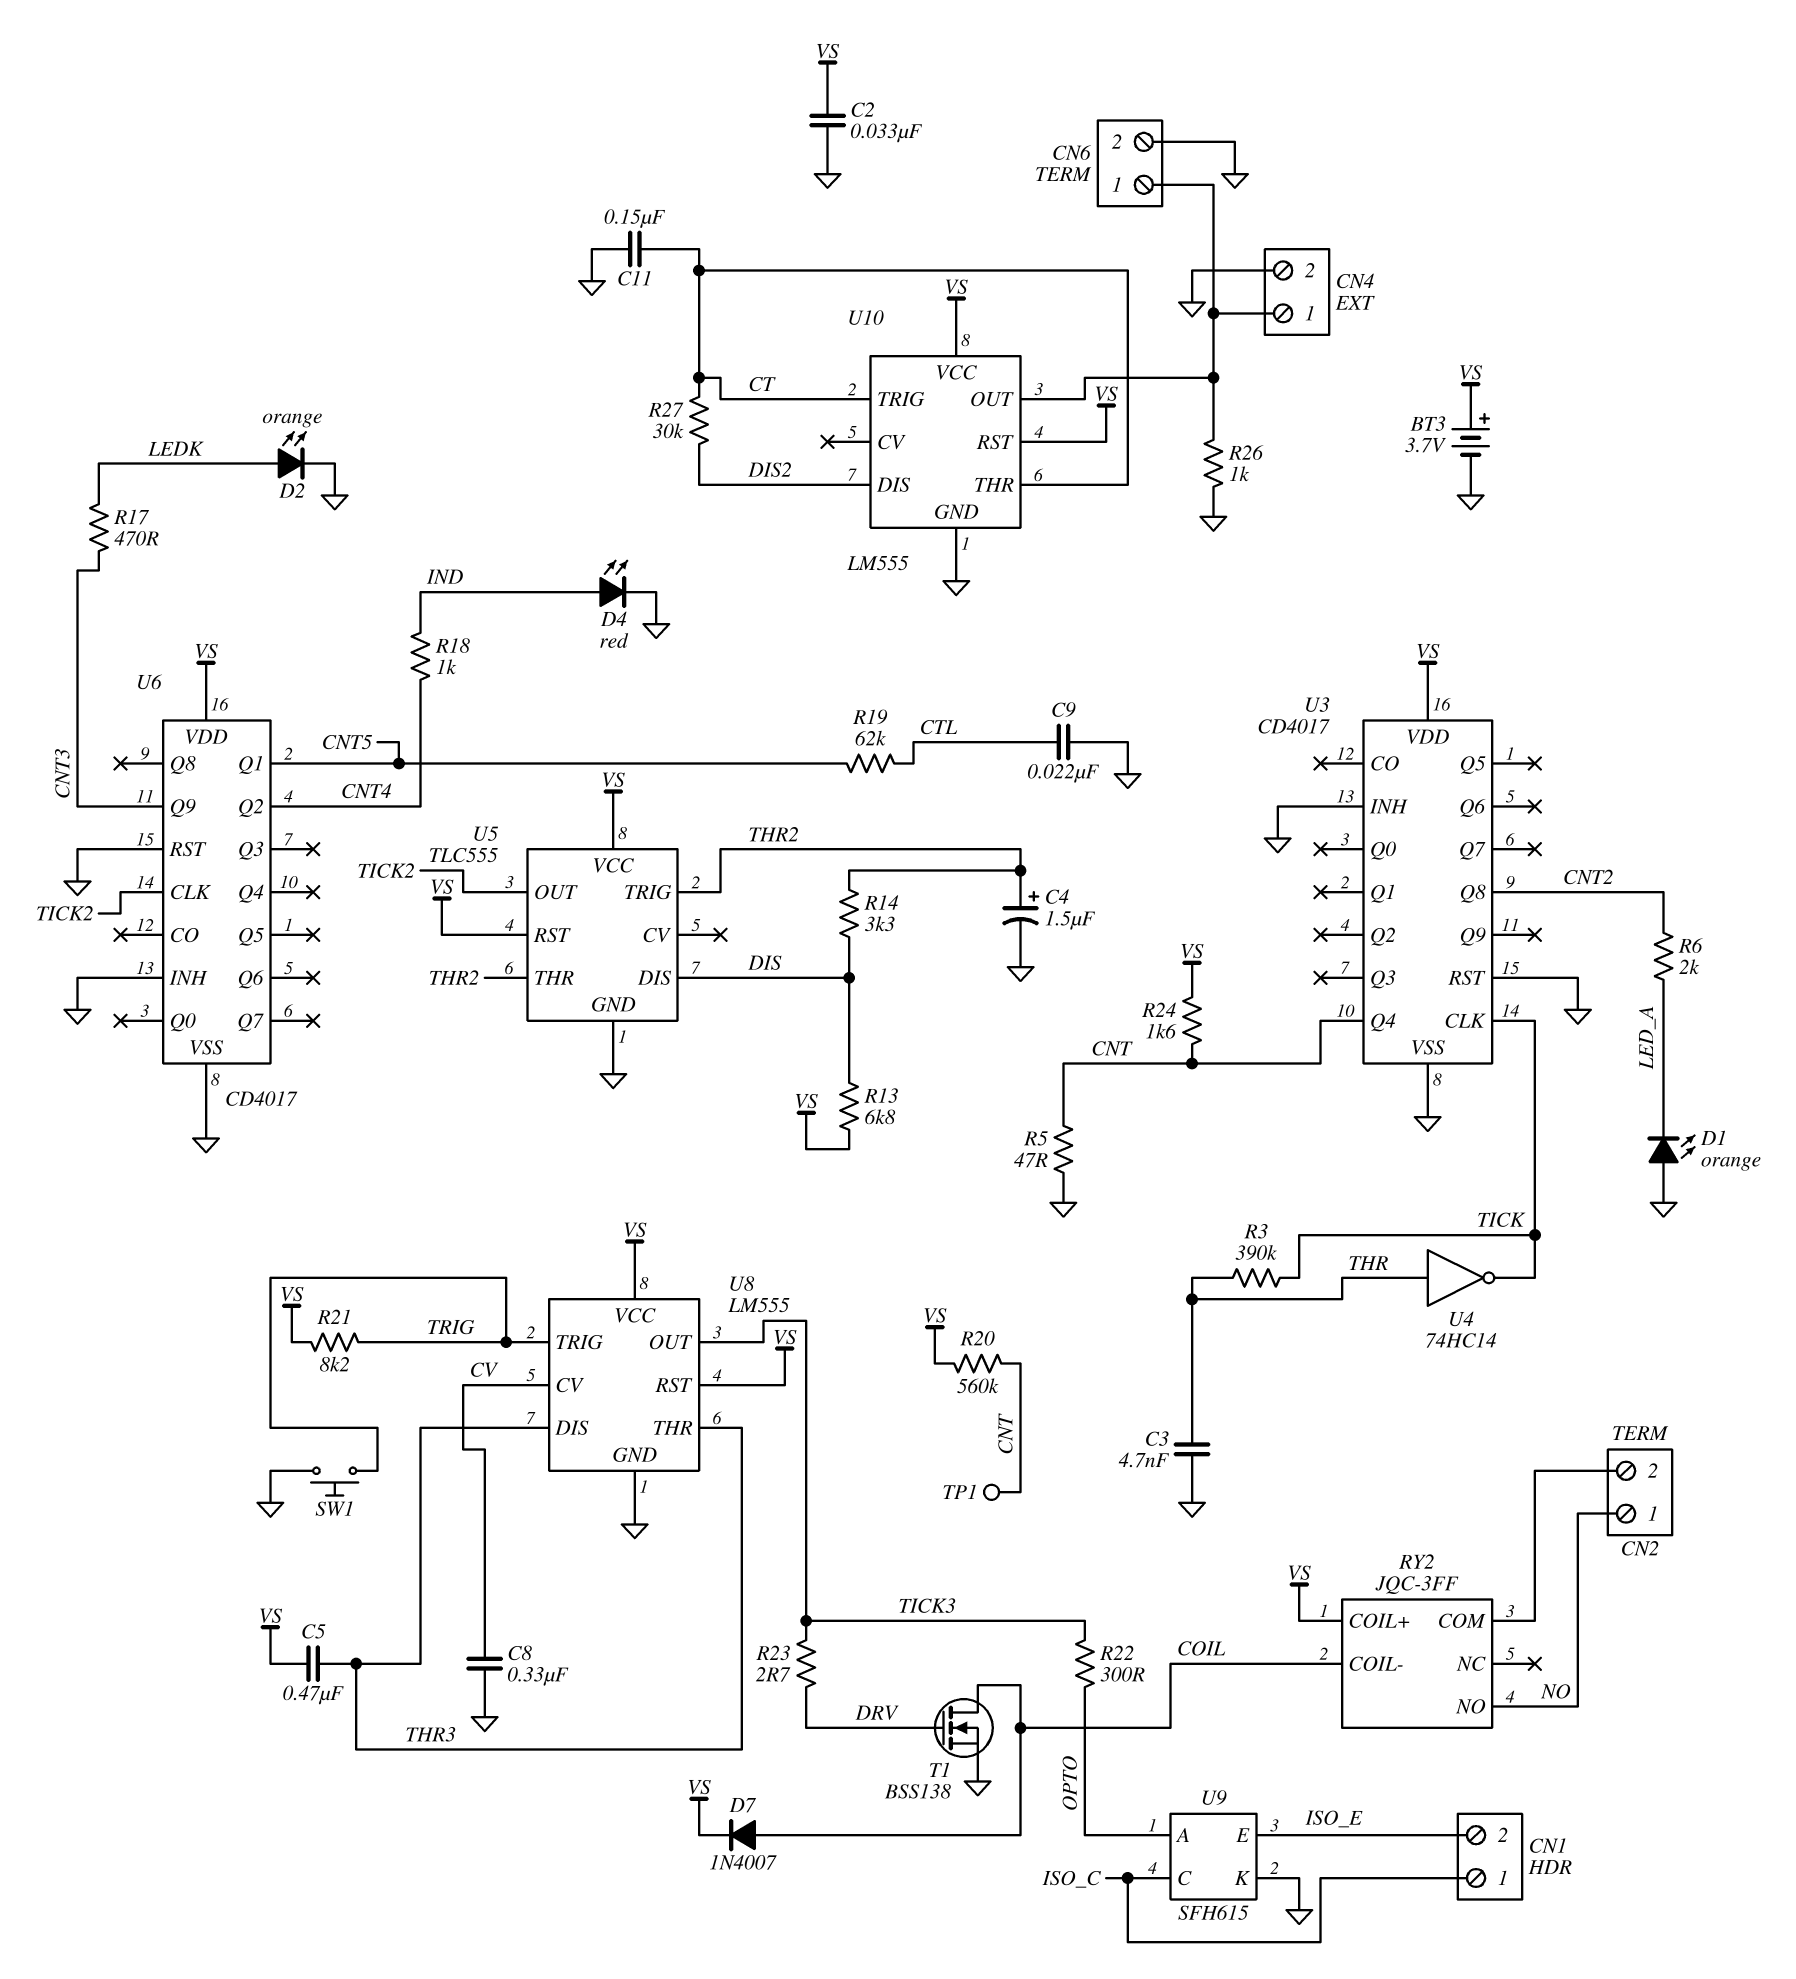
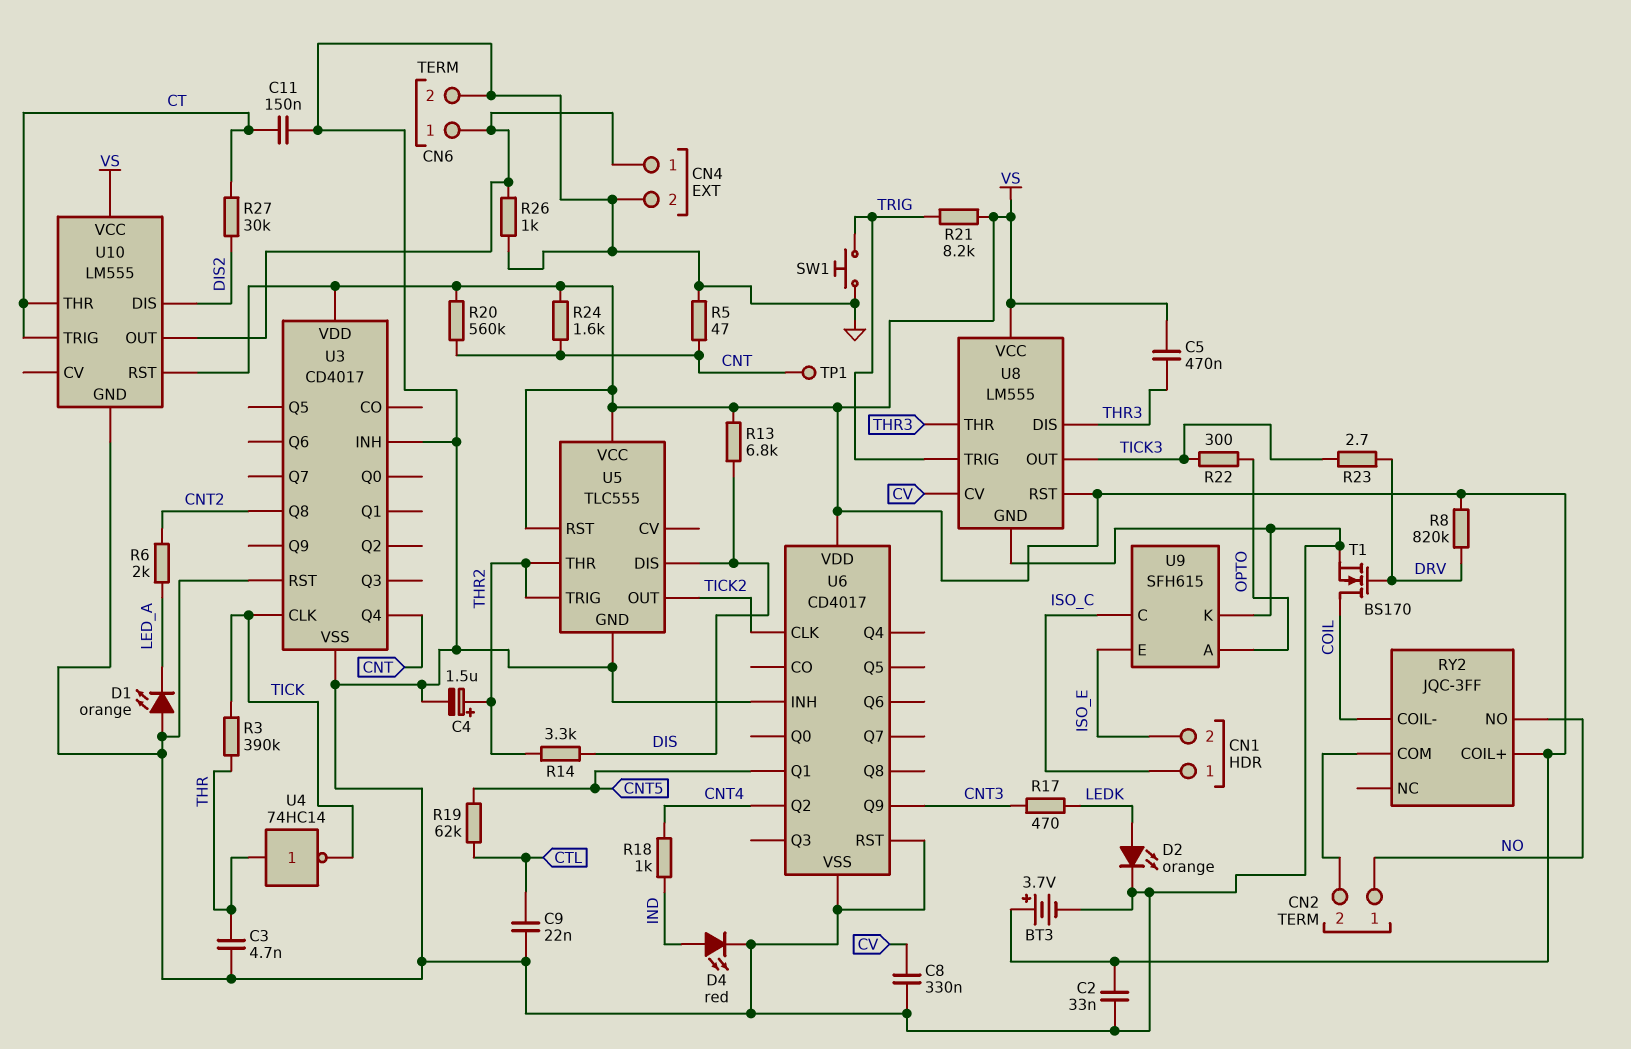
D7: diode 1N4007 (A COIL, K VS) -> none
R8: none -> 820k (DRV, VS)
T1: NMOS BSS138 (G DRV, D COIL, S GND) -> NMOS BS170 (G DRV, D COIL, S GND)

